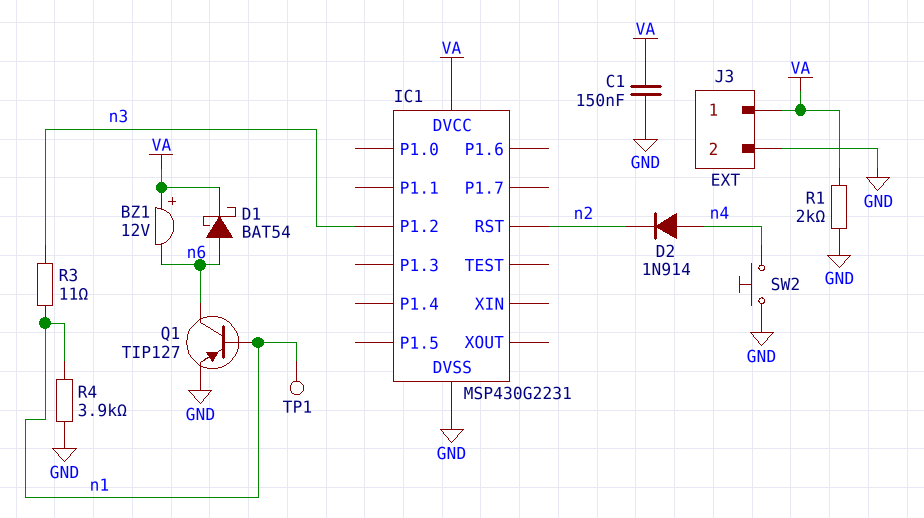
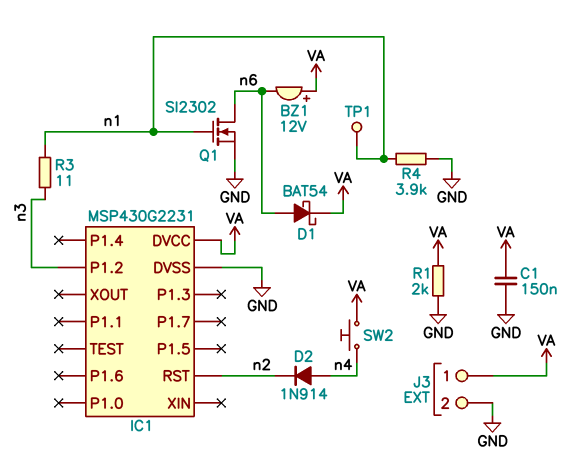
Q1: PNP TIP127 (B n1, C n6, E GND) -> NMOS SI2302 (G n1, D n6, S GND)
SW2: button (GND, n4) -> button (VA, n4)

